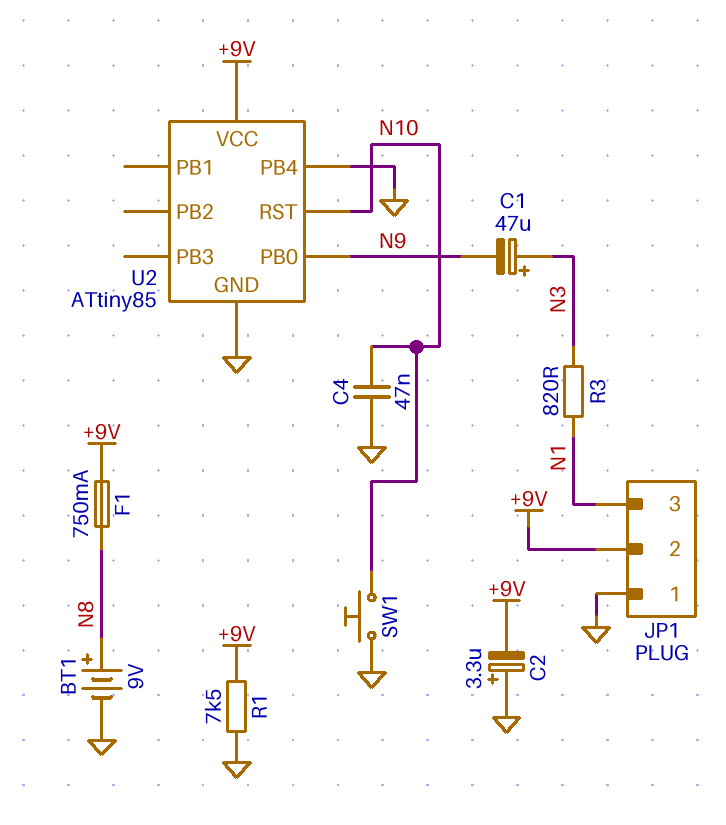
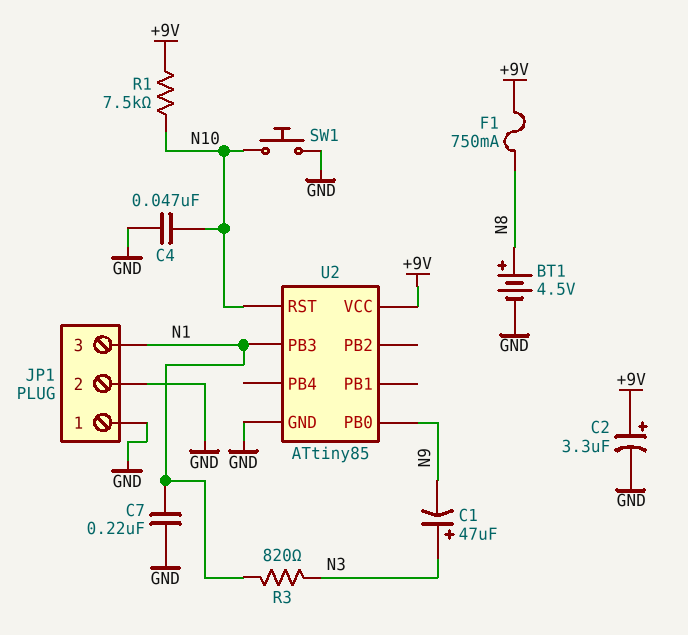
BT1: 9V (plus N8, minus GND) -> 4.5V (plus N8, minus GND)
C2: 3.3uF (plus GND, minus +9V) -> 3.3uF (plus +9V, minus GND)
C7: none -> 220nF (GND, N1)
JP1 pin 2: +9V -> GND
R1: 7.5k (+9V, GND) -> 7.5k (+9V, N10)
U2 pin PB3: none -> N1
U2 pin PB4: GND -> none

